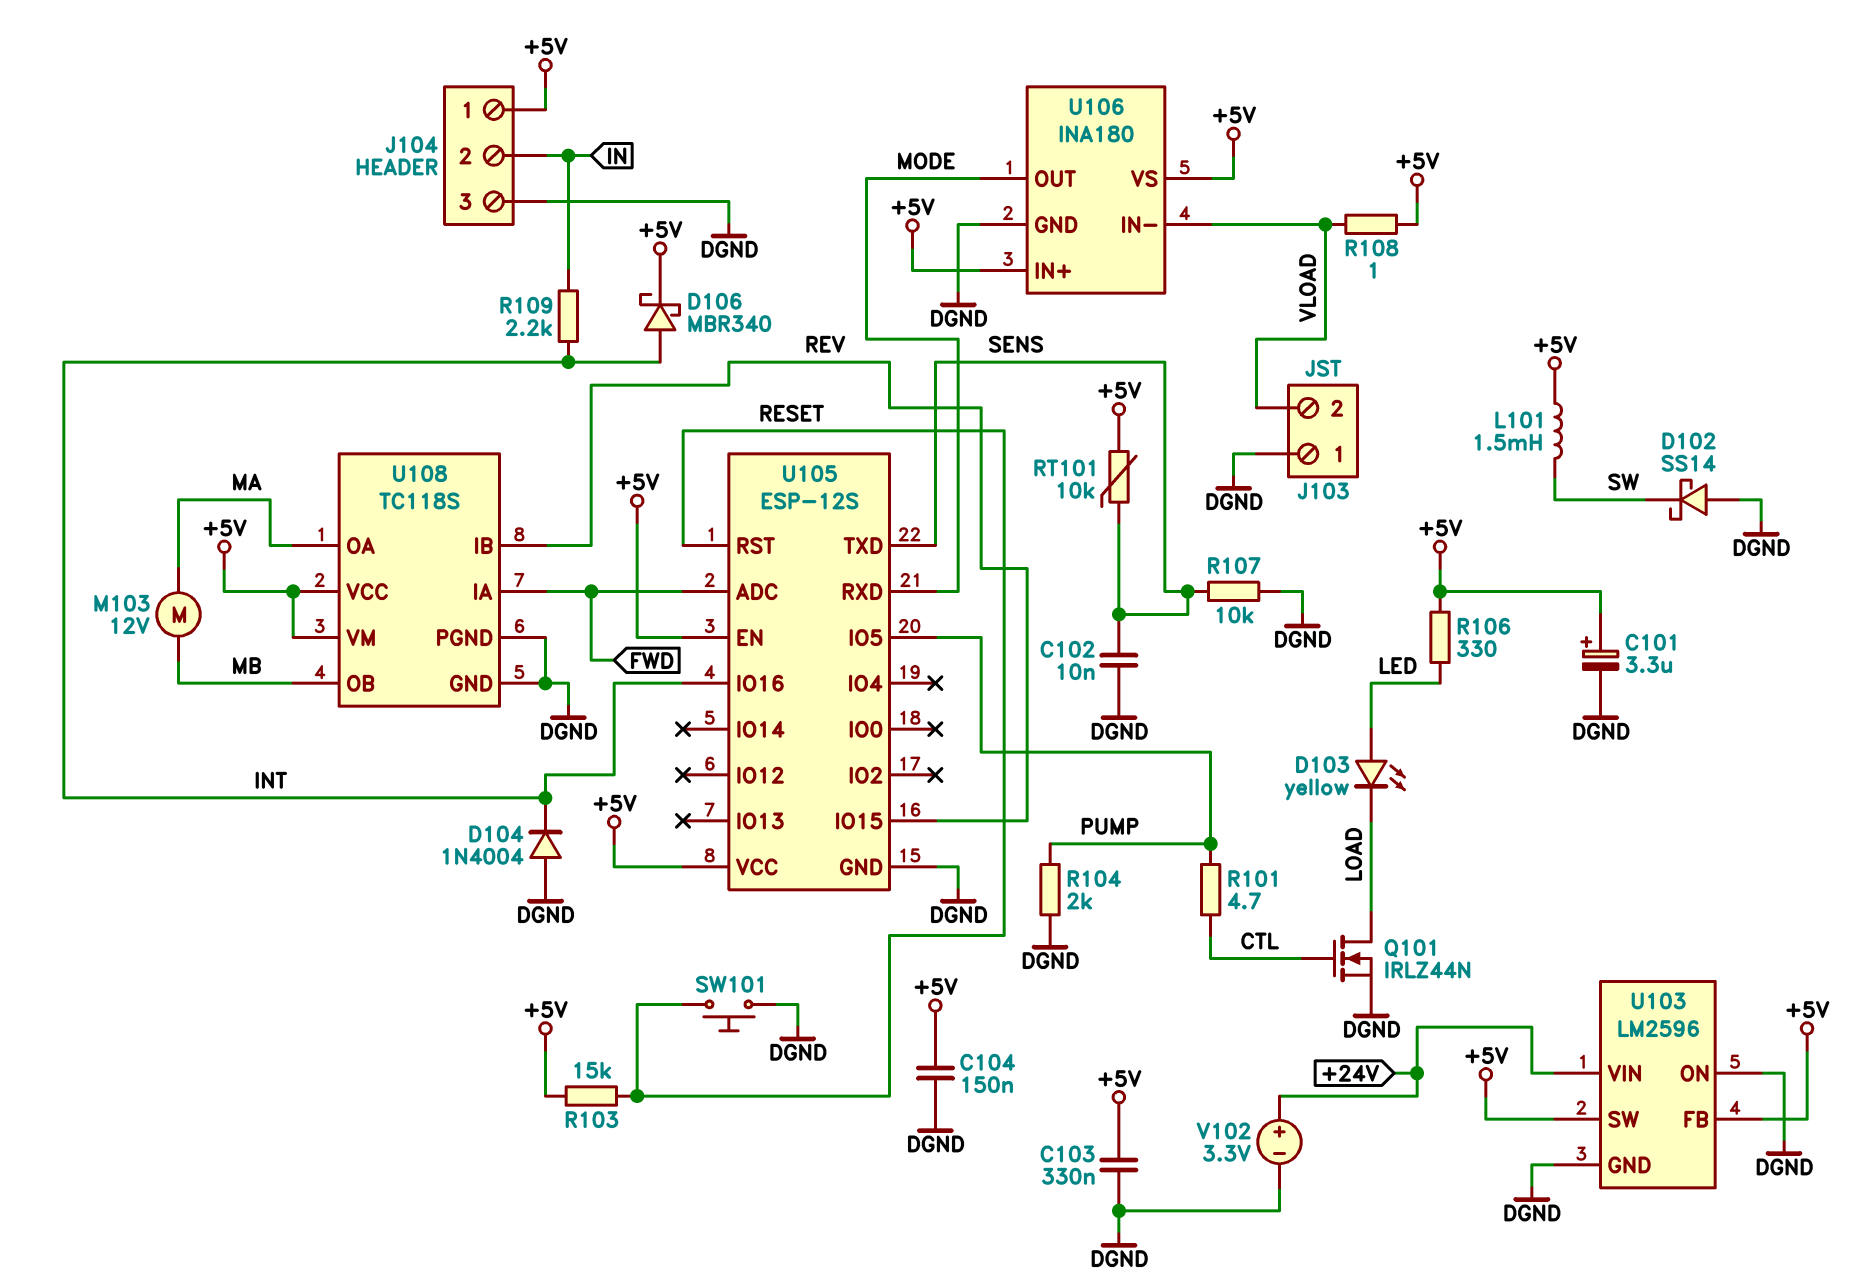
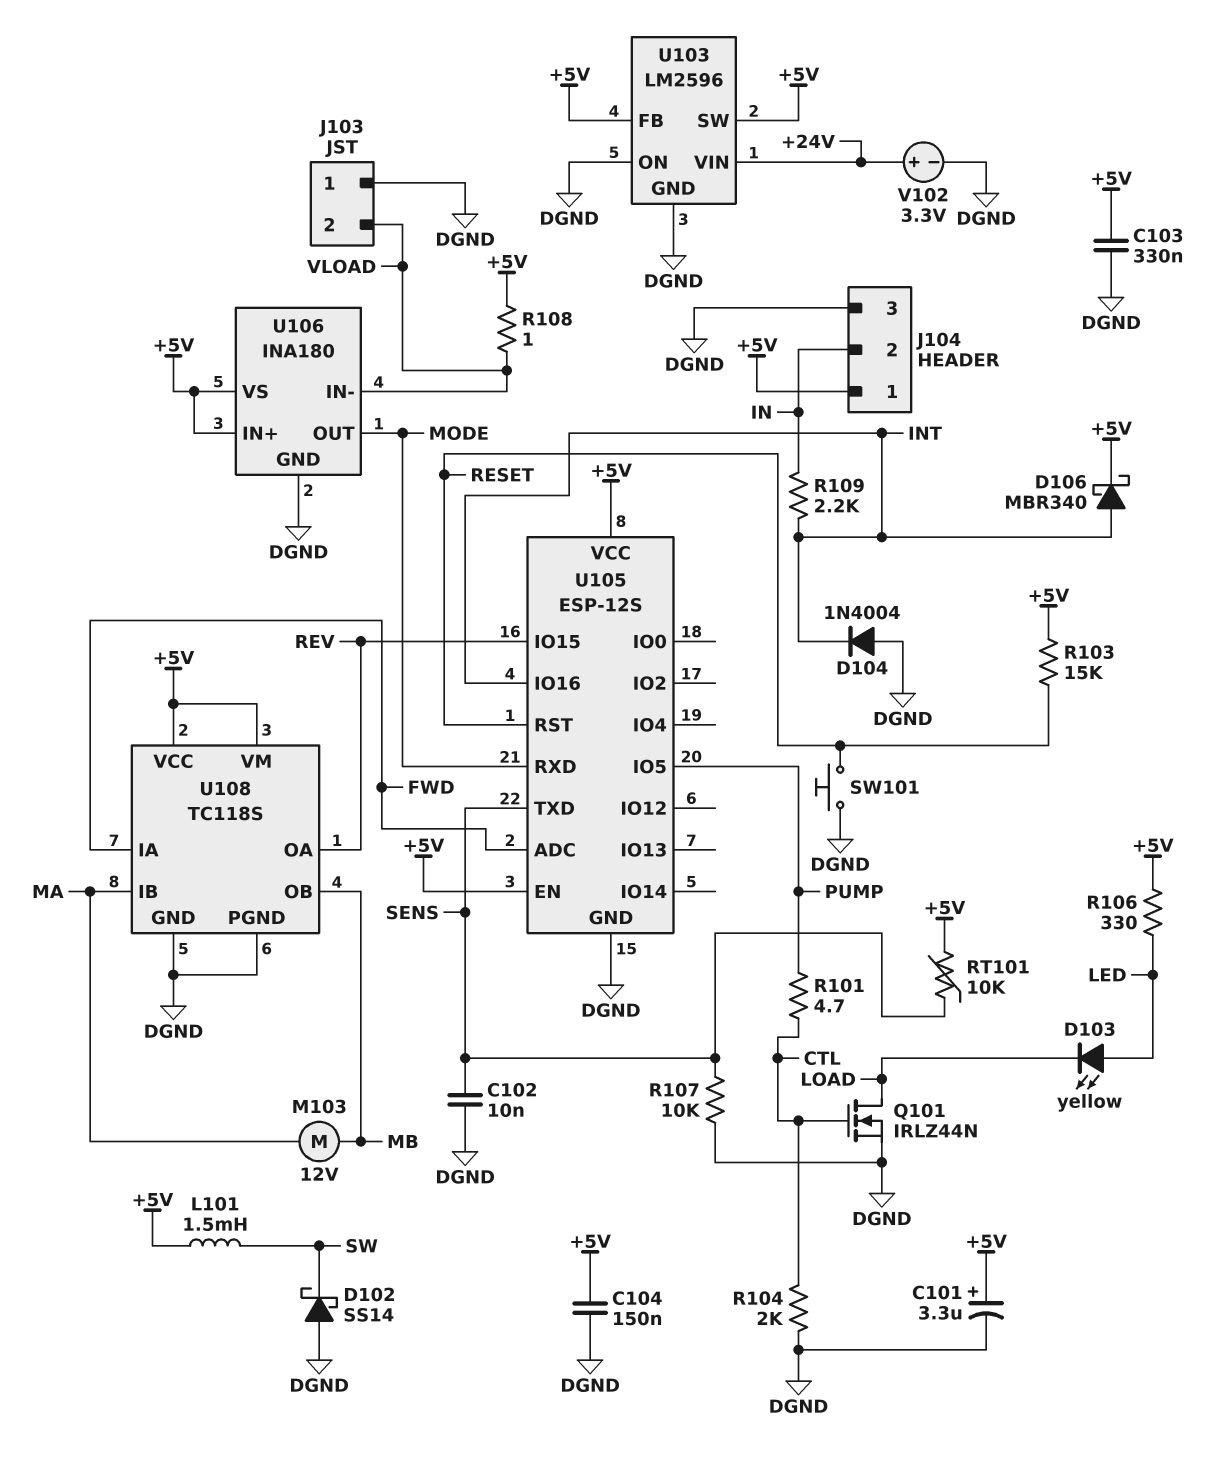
R104: 2k (DGND, PUMP) -> 2k (CTL, DGND)
U108 pin IB: REV -> MA
U108 pin OA: MA -> REV

